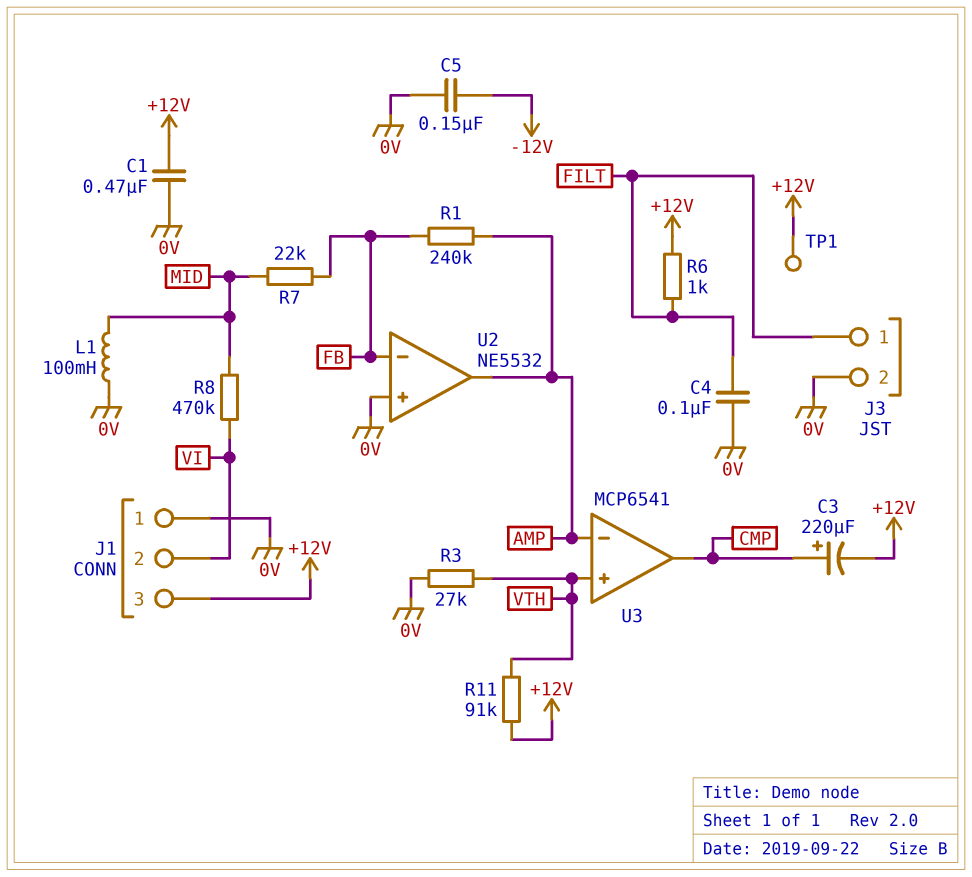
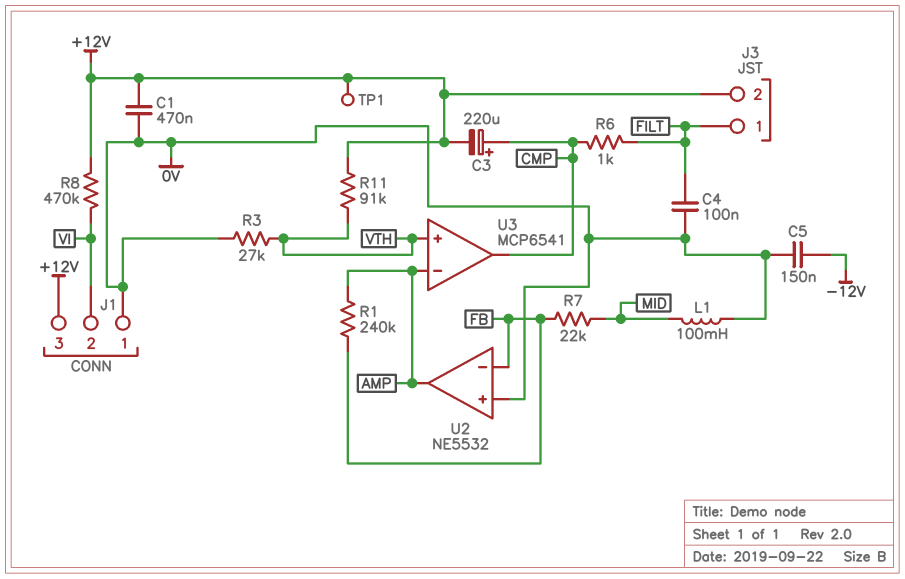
J3 pin 2: 0V -> +12V
R6: 1k (+12V, FILT) -> 1k (CMP, FILT)
R8: 470k (MID, VI) -> 470k (+12V, VI)

